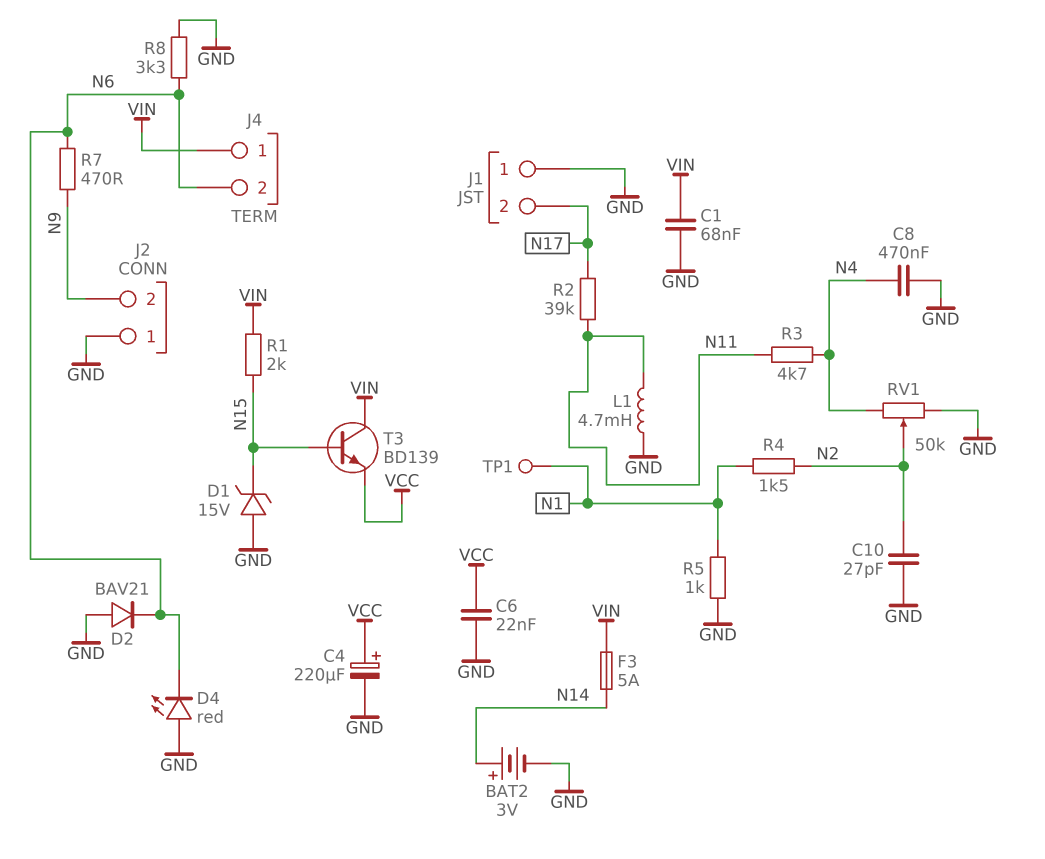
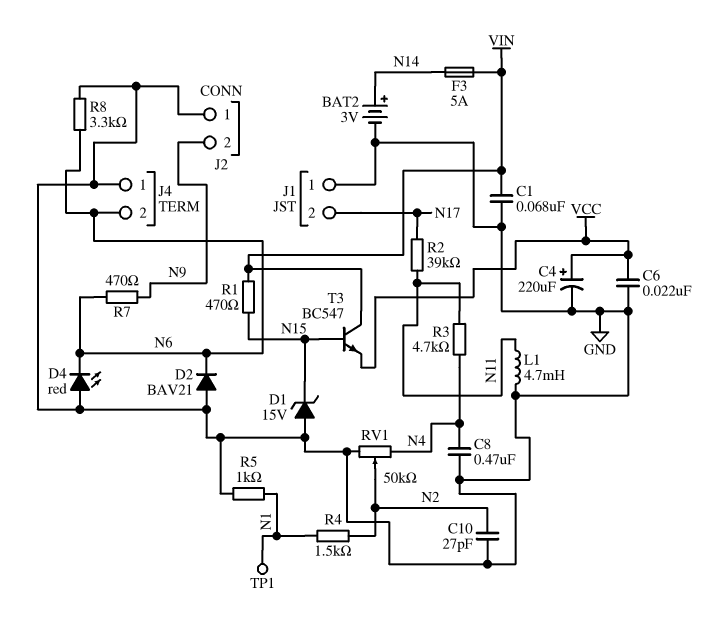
J4 pin 1: VIN -> GND
R1: 2k (N15, VIN) -> 470 (N15, VIN)
T3: NPN BD139 (B N15, C VIN, E VCC) -> NPN BC547 (B N15, C VIN, E VCC)

